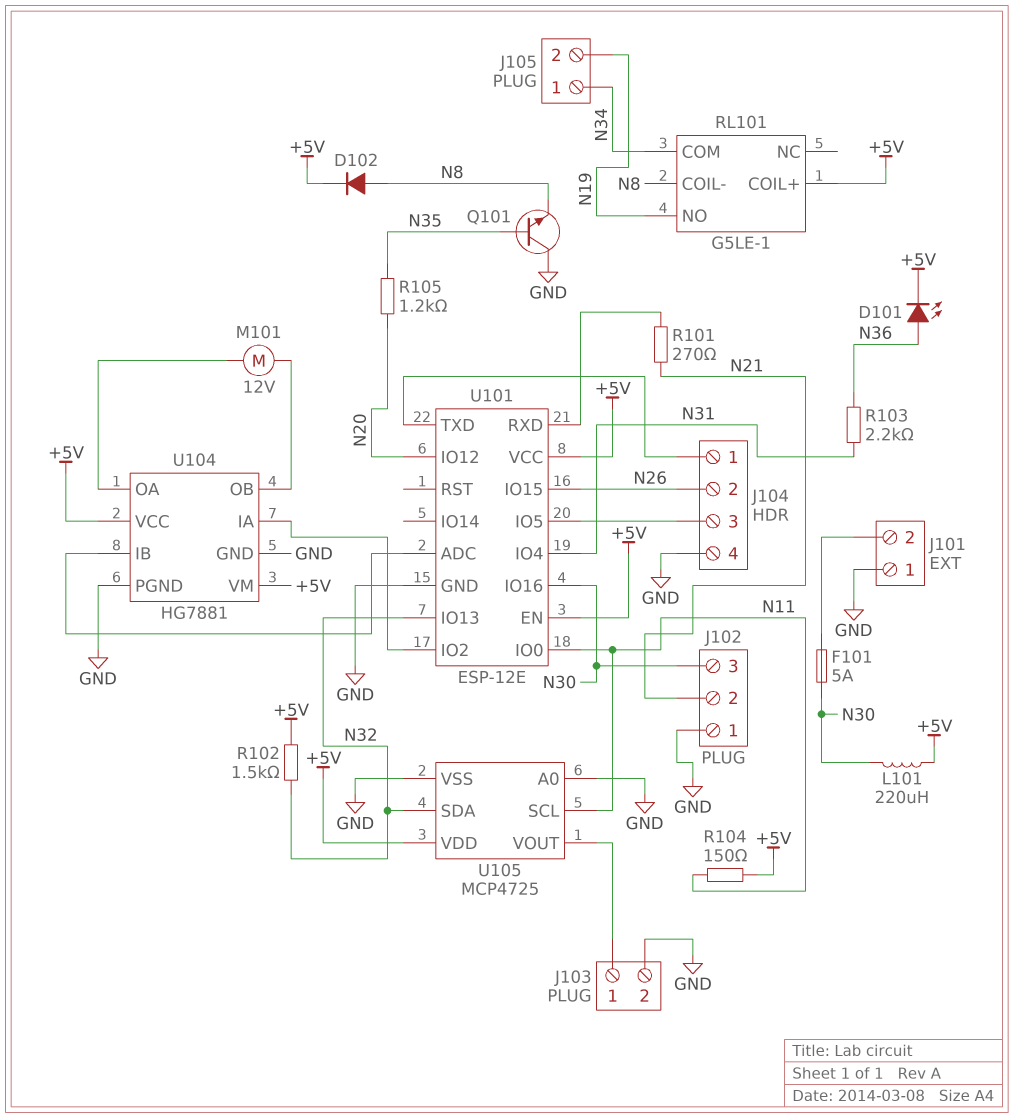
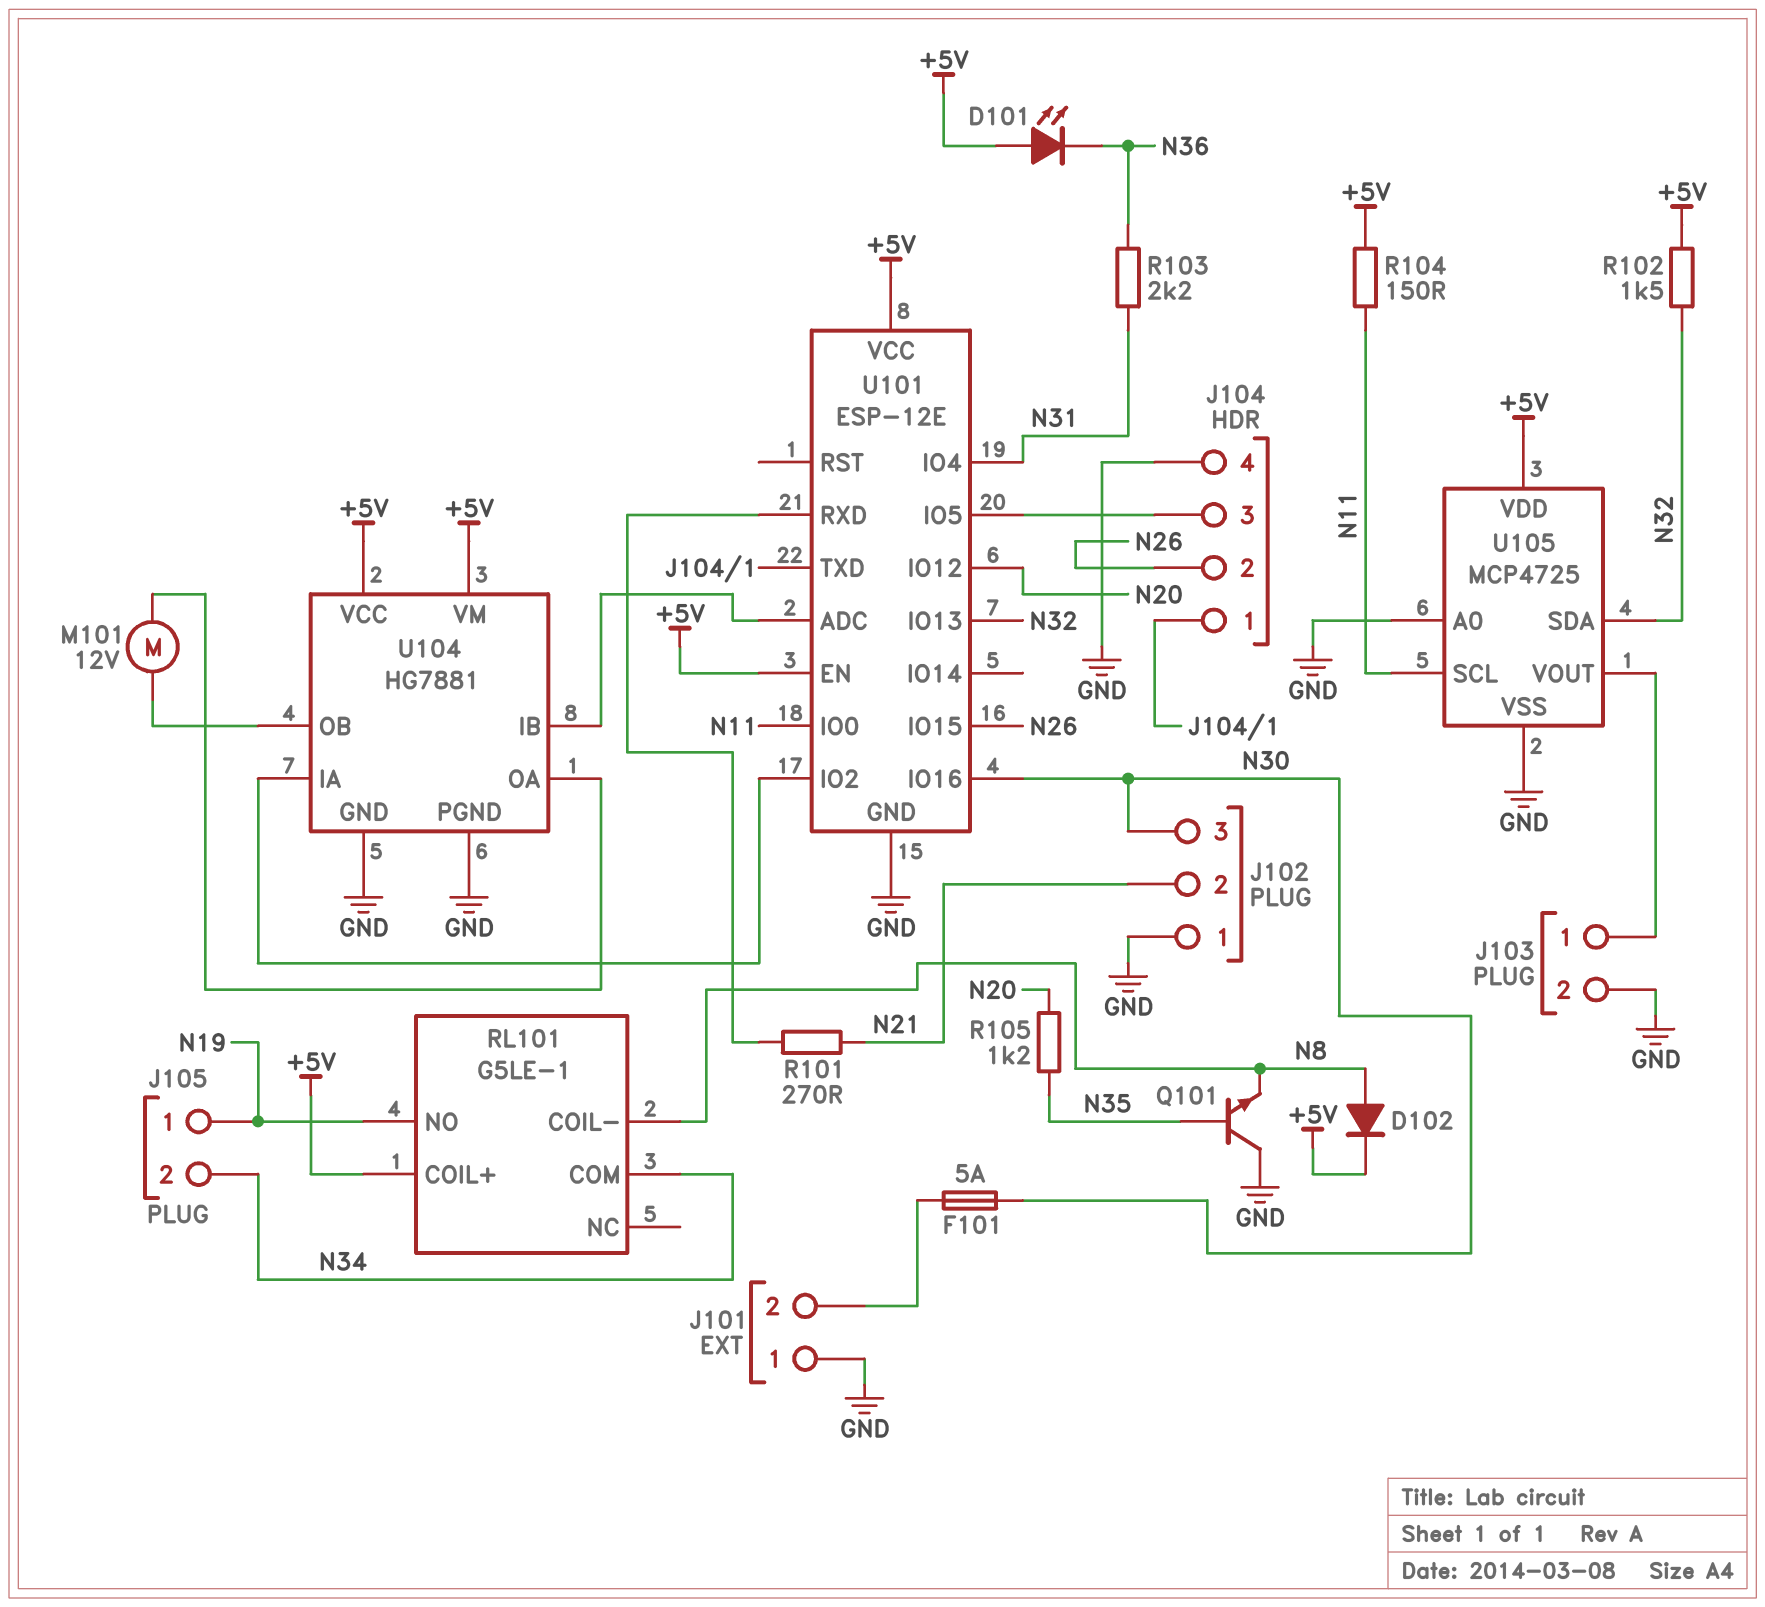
D101: LED (A N36, K +5V) -> LED (A +5V, K N36)
J105 pin 1: N34 -> N19
J105 pin 2: N19 -> N34
L101: 220uH (+5V, N30) -> none

